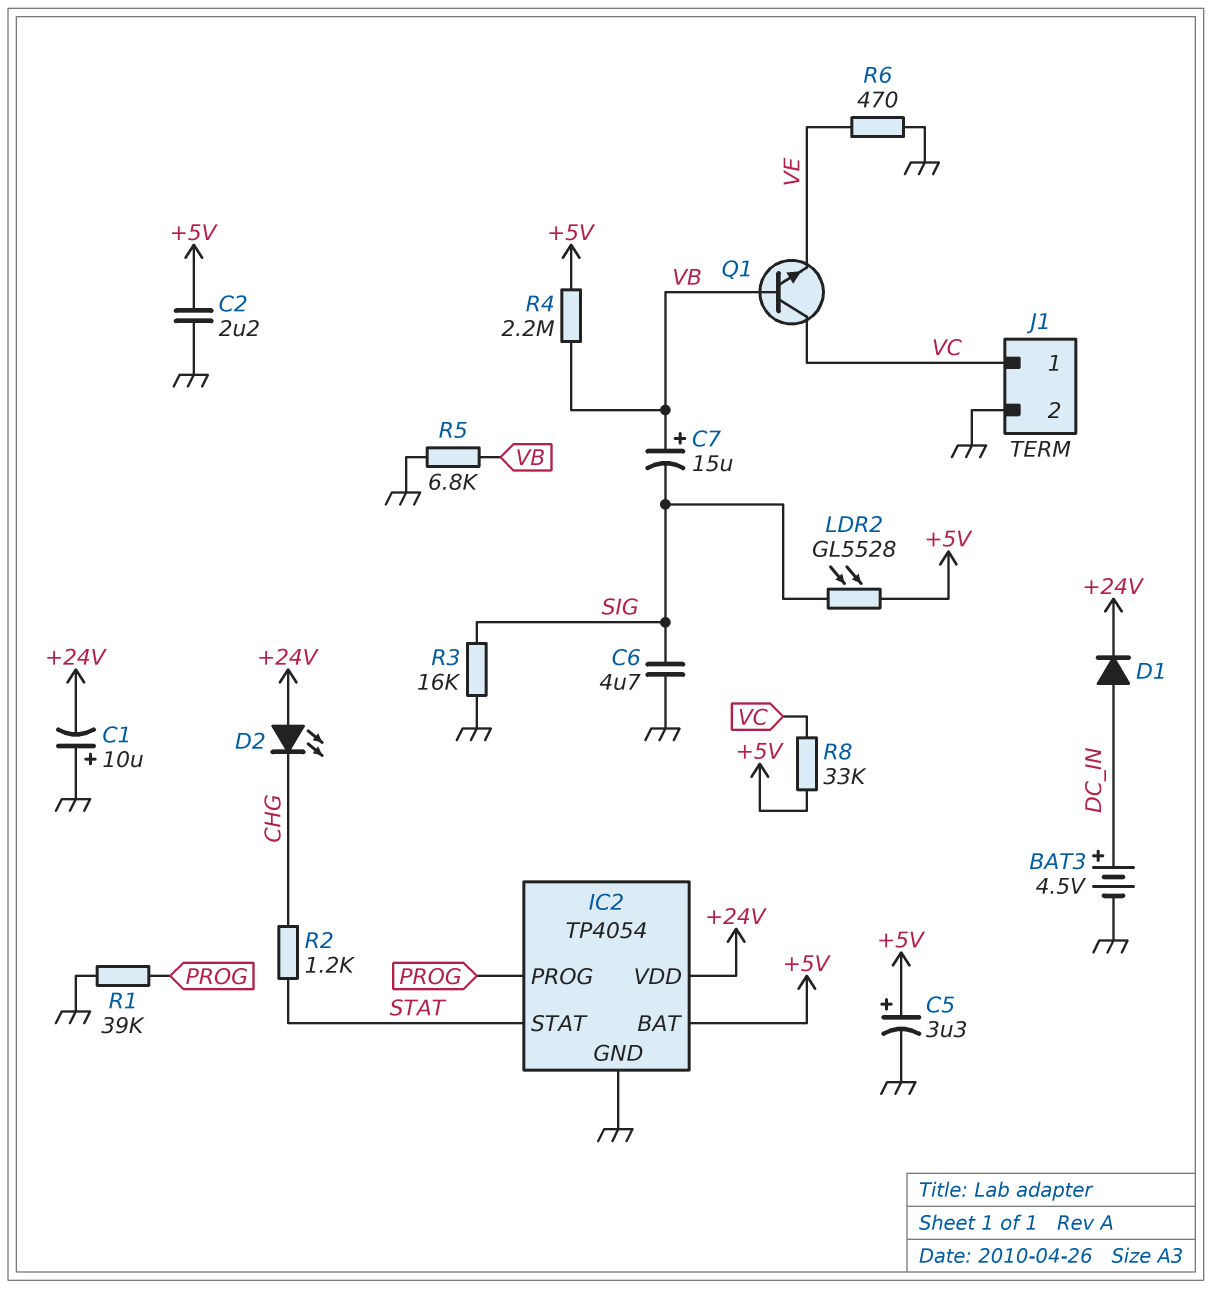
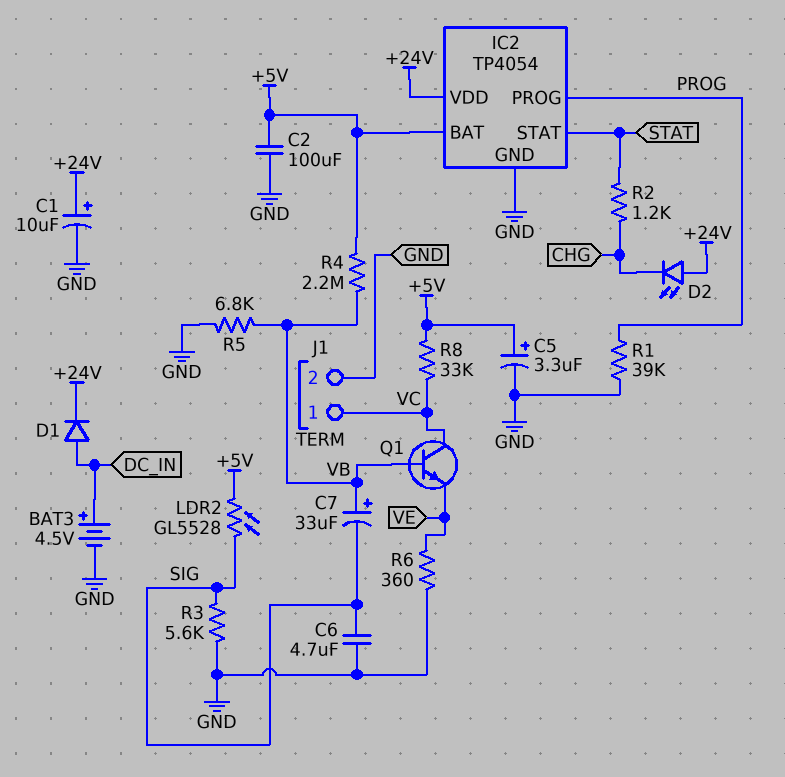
C1: 10uF (plus GND, minus +24V) -> 10uF (plus +24V, minus GND)
C2: 2.2uF (+5V, GND) -> 100uF (+5V, GND)
C7: 15uF (plus VB, minus SIG) -> 33uF (plus VB, minus SIG)
R3: 16k (GND, SIG) -> 5.6k (GND, SIG)
R6: 470 (GND, VE) -> 360 (GND, VE)

